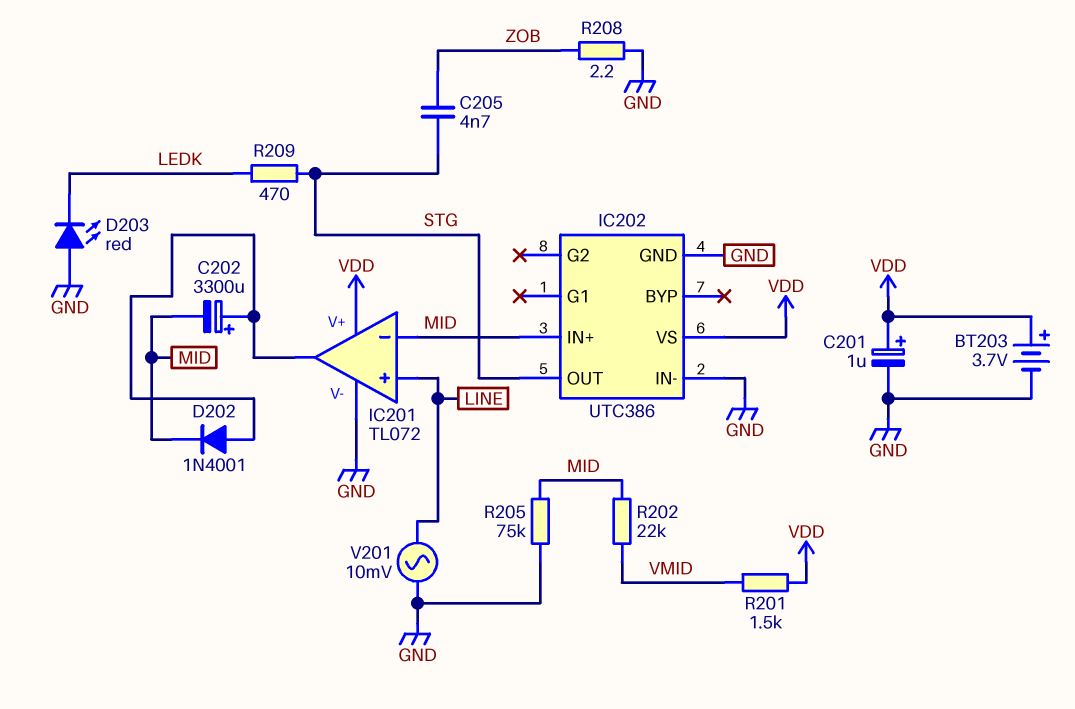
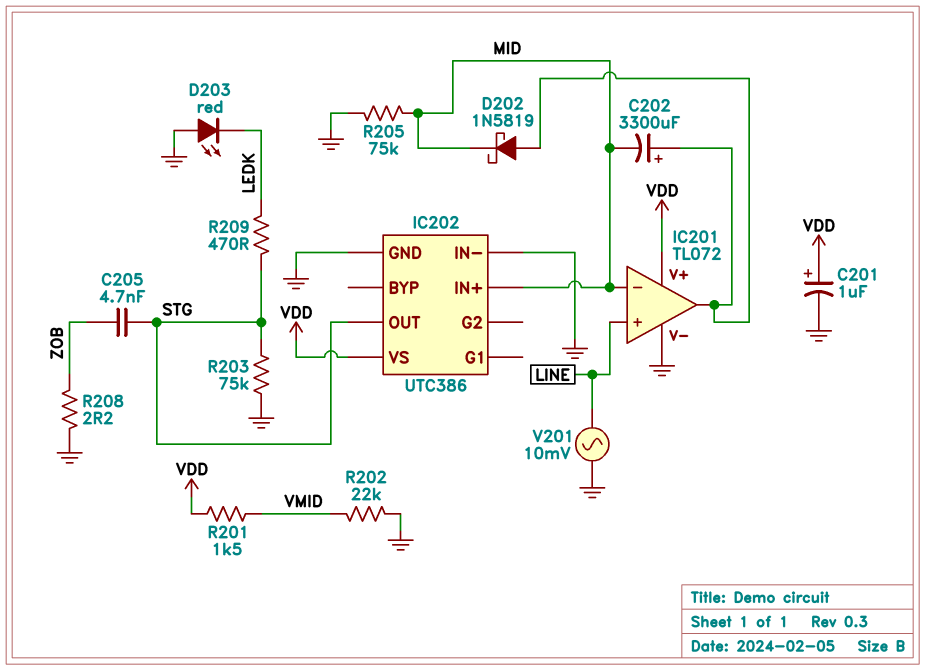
BT203: 3.7V (plus VDD, minus GND) -> none
D202: diode 1N4001 (A IC201/out, K MID) -> schottky 1N5819 (A IC201/out, K MID)
R202: 22k (MID, VMID) -> 22k (GND, VMID)
R203: none -> 75k (GND, STG)

